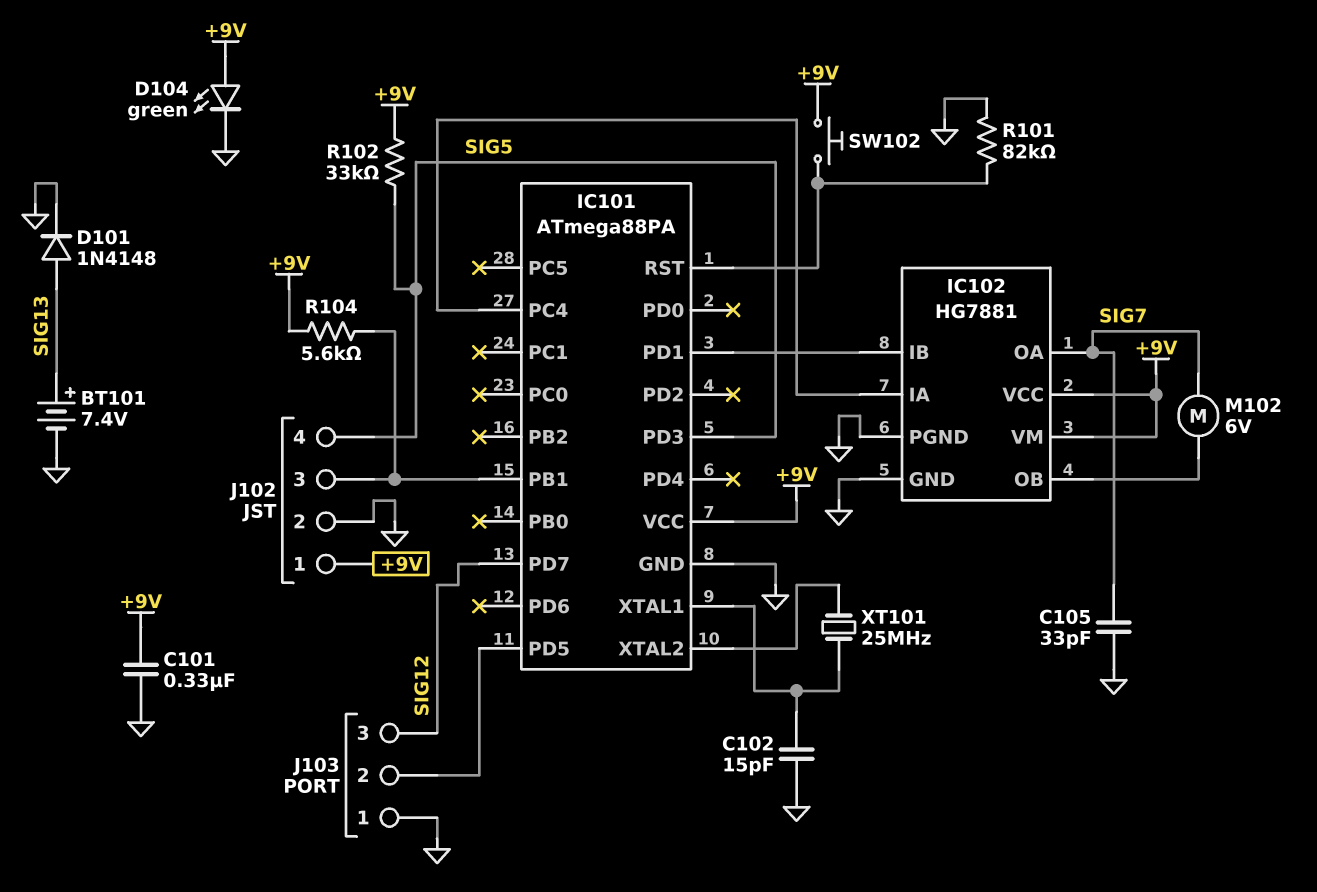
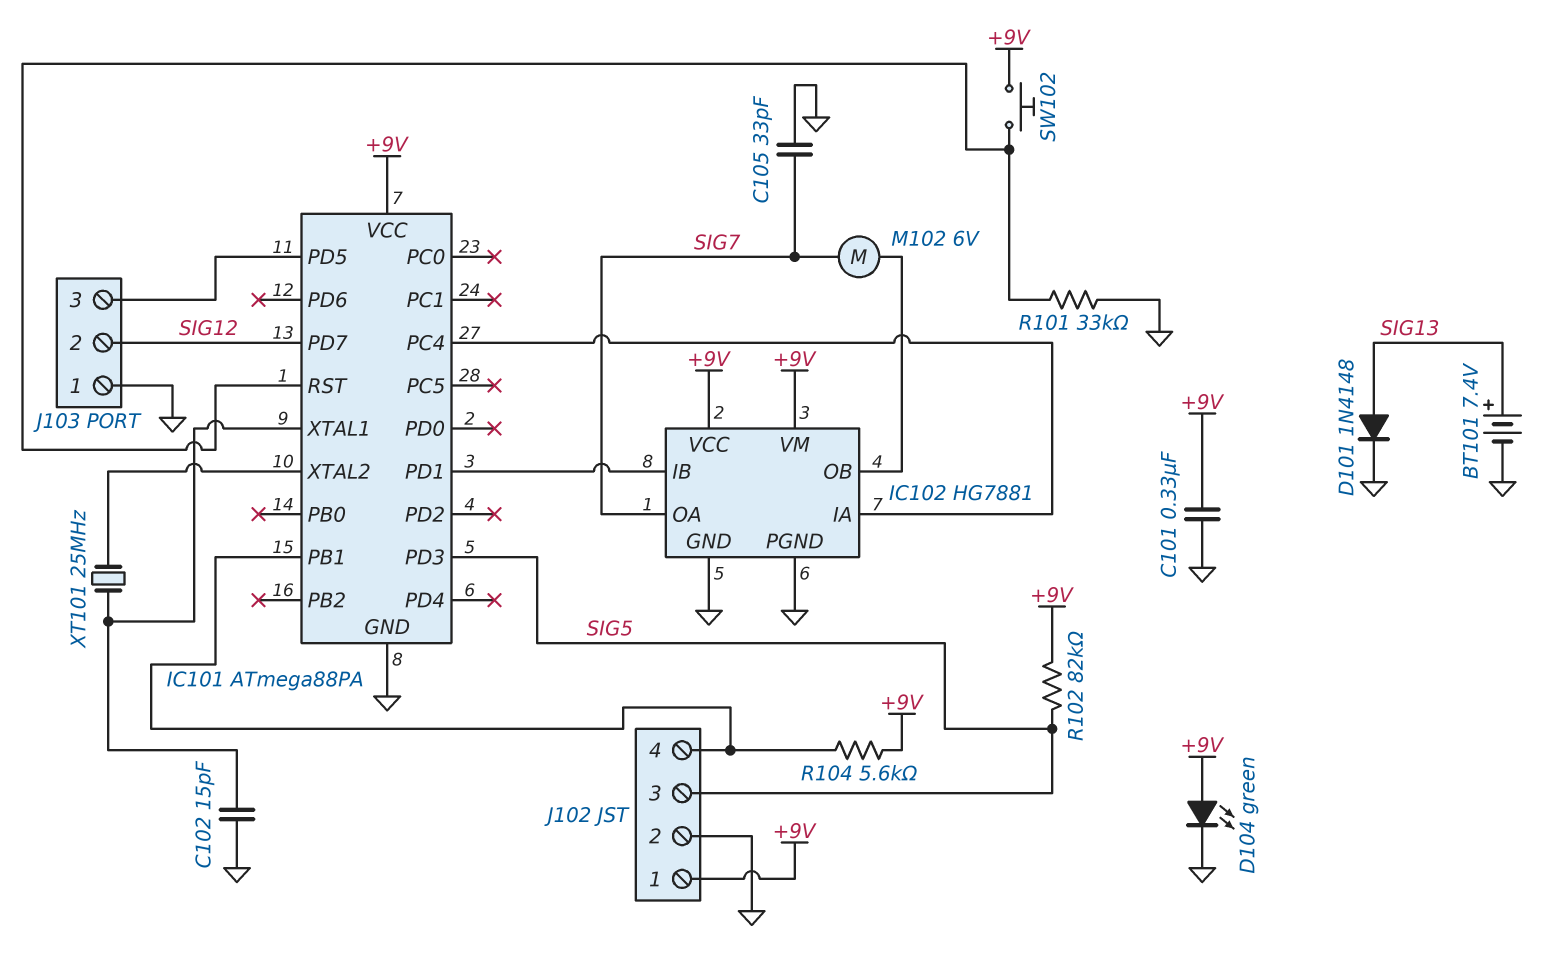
J102 pin 3: IC101/PB1 -> SIG5
J102 pin 4: SIG5 -> IC101/PB1
J103 pin 2: IC101/PD5 -> SIG12
J103 pin 3: SIG12 -> IC101/PD5
R101: 82k (GND, IC101/RST) -> 33k (GND, IC101/RST)
R102: 33k (+9V, SIG5) -> 82k (+9V, SIG5)

